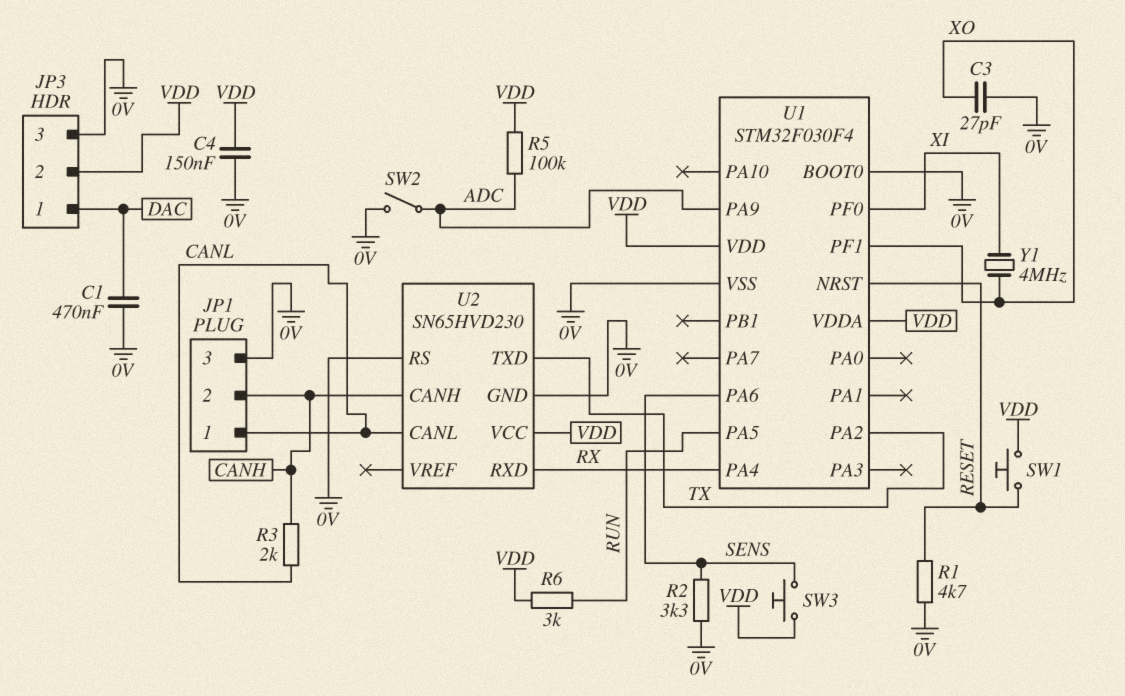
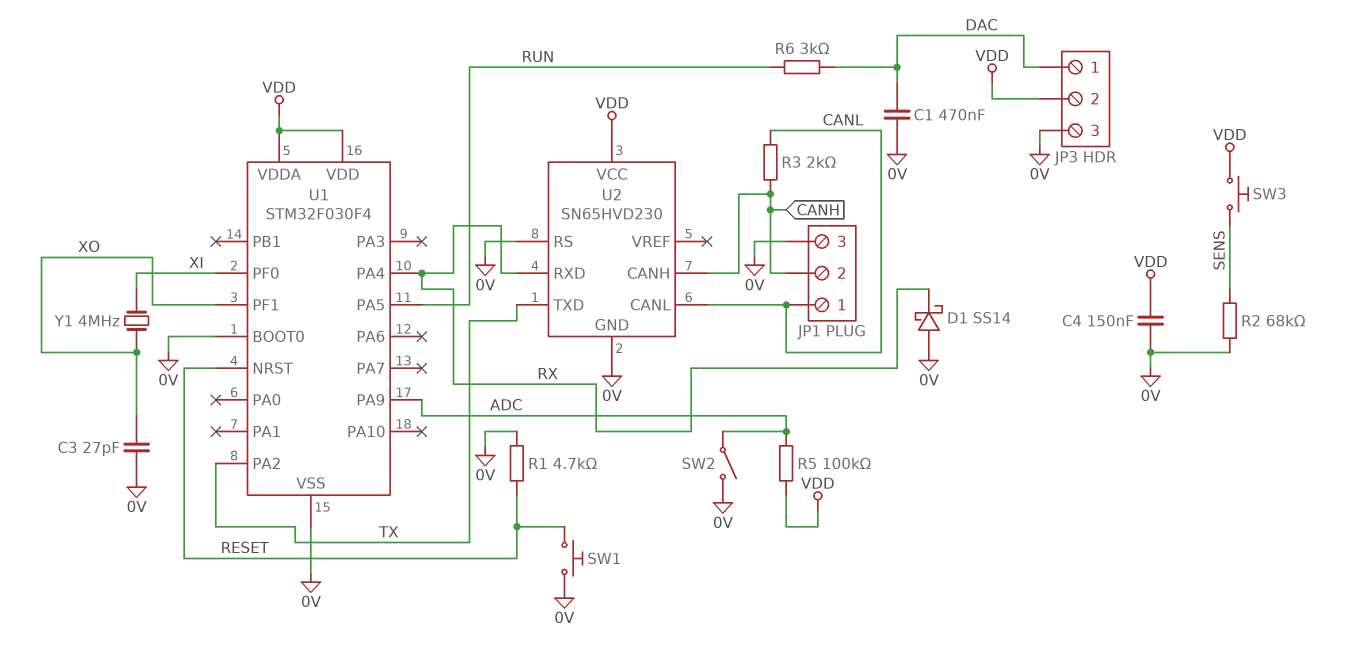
D1: none -> schottky SS14 (A 0V, K RX)
R2: 3.3k (0V, SENS) -> 68k (0V, SENS)
R6: 3k (RUN, VDD) -> 3k (DAC, RUN)
SW1: button (RESET, VDD) -> button (0V, RESET)
U1 pin PA6: SENS -> none

